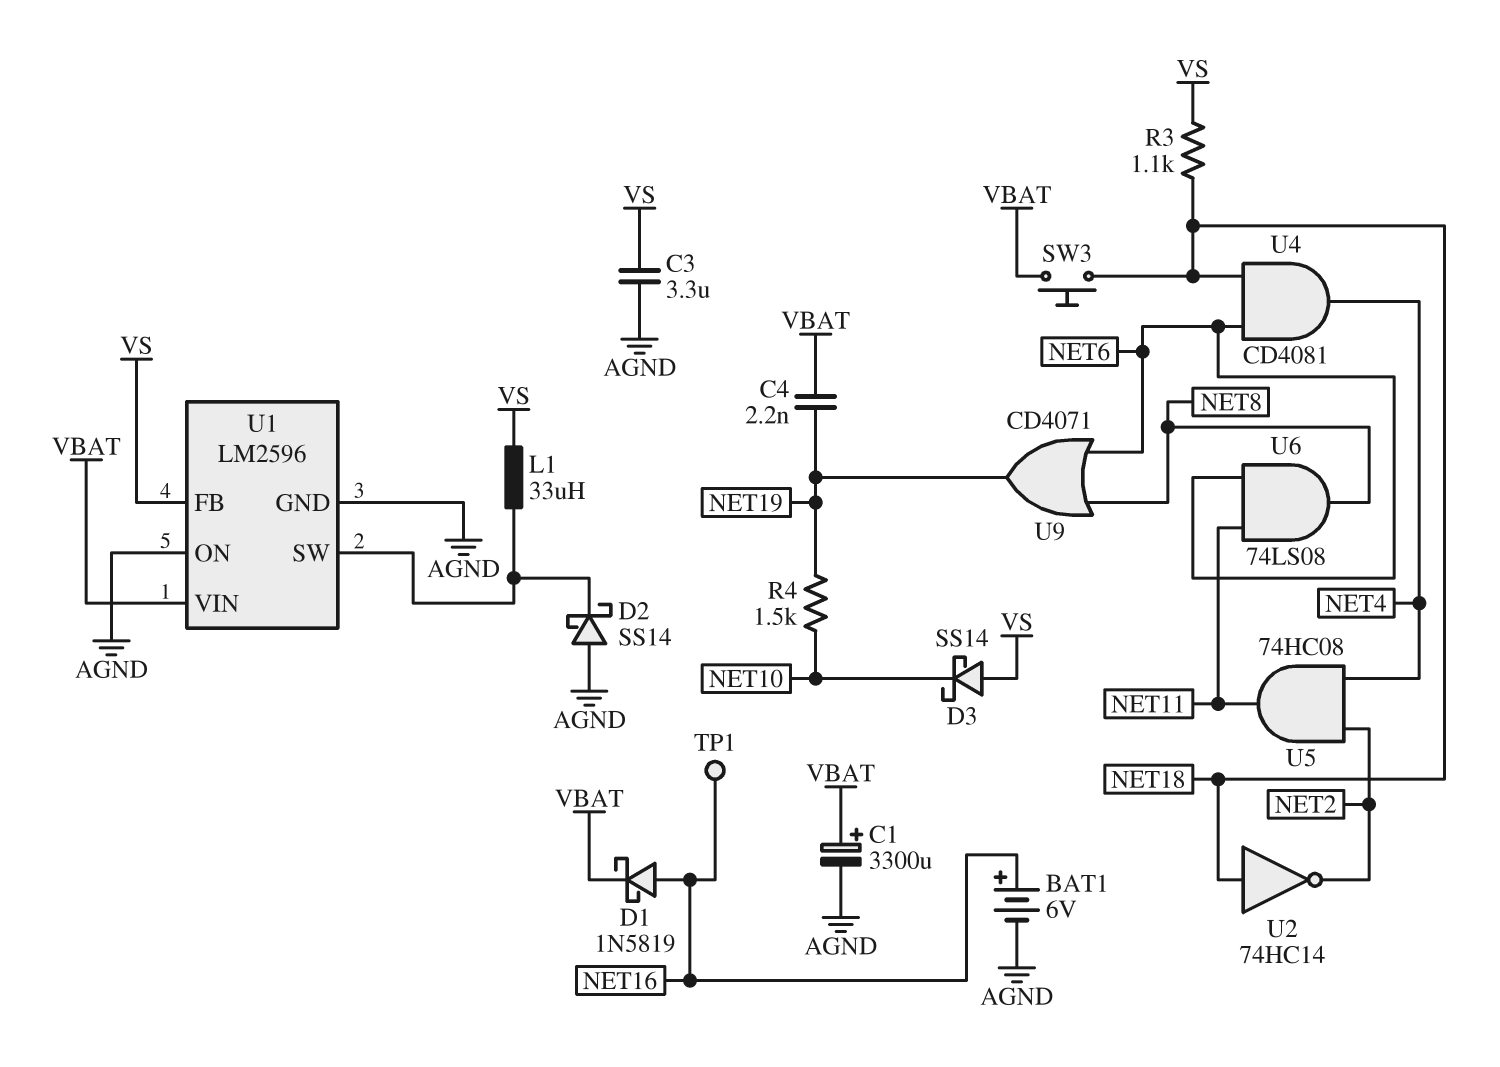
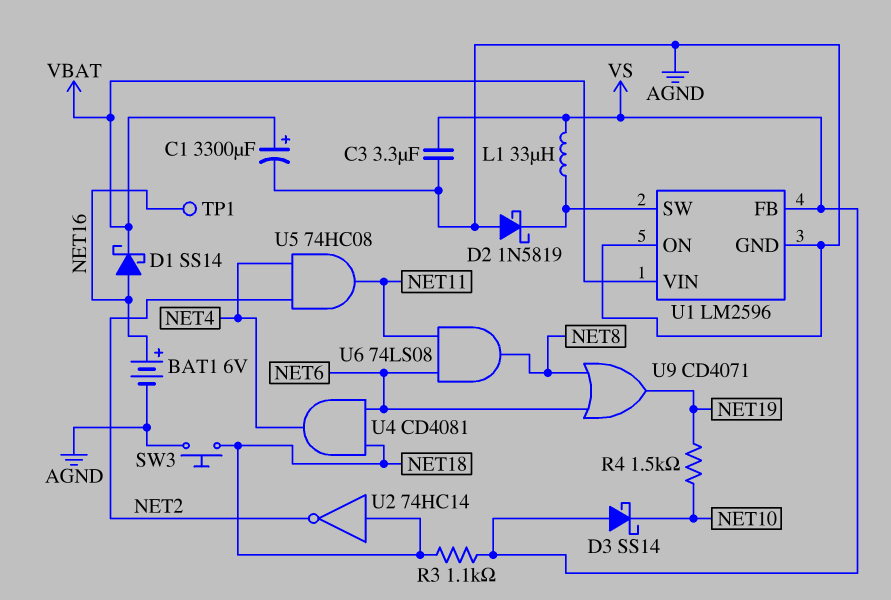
C4: 2.2nF (NET19, VBAT) -> none
D1: schottky 1N5819 (A NET16, K VBAT) -> schottky SS14 (A NET16, K VBAT)
D2: schottky SS14 (A AGND, K U1/SW) -> schottky 1N5819 (A AGND, K U1/SW)
SW3: button (NET18, VBAT) -> button (AGND, NET18)

